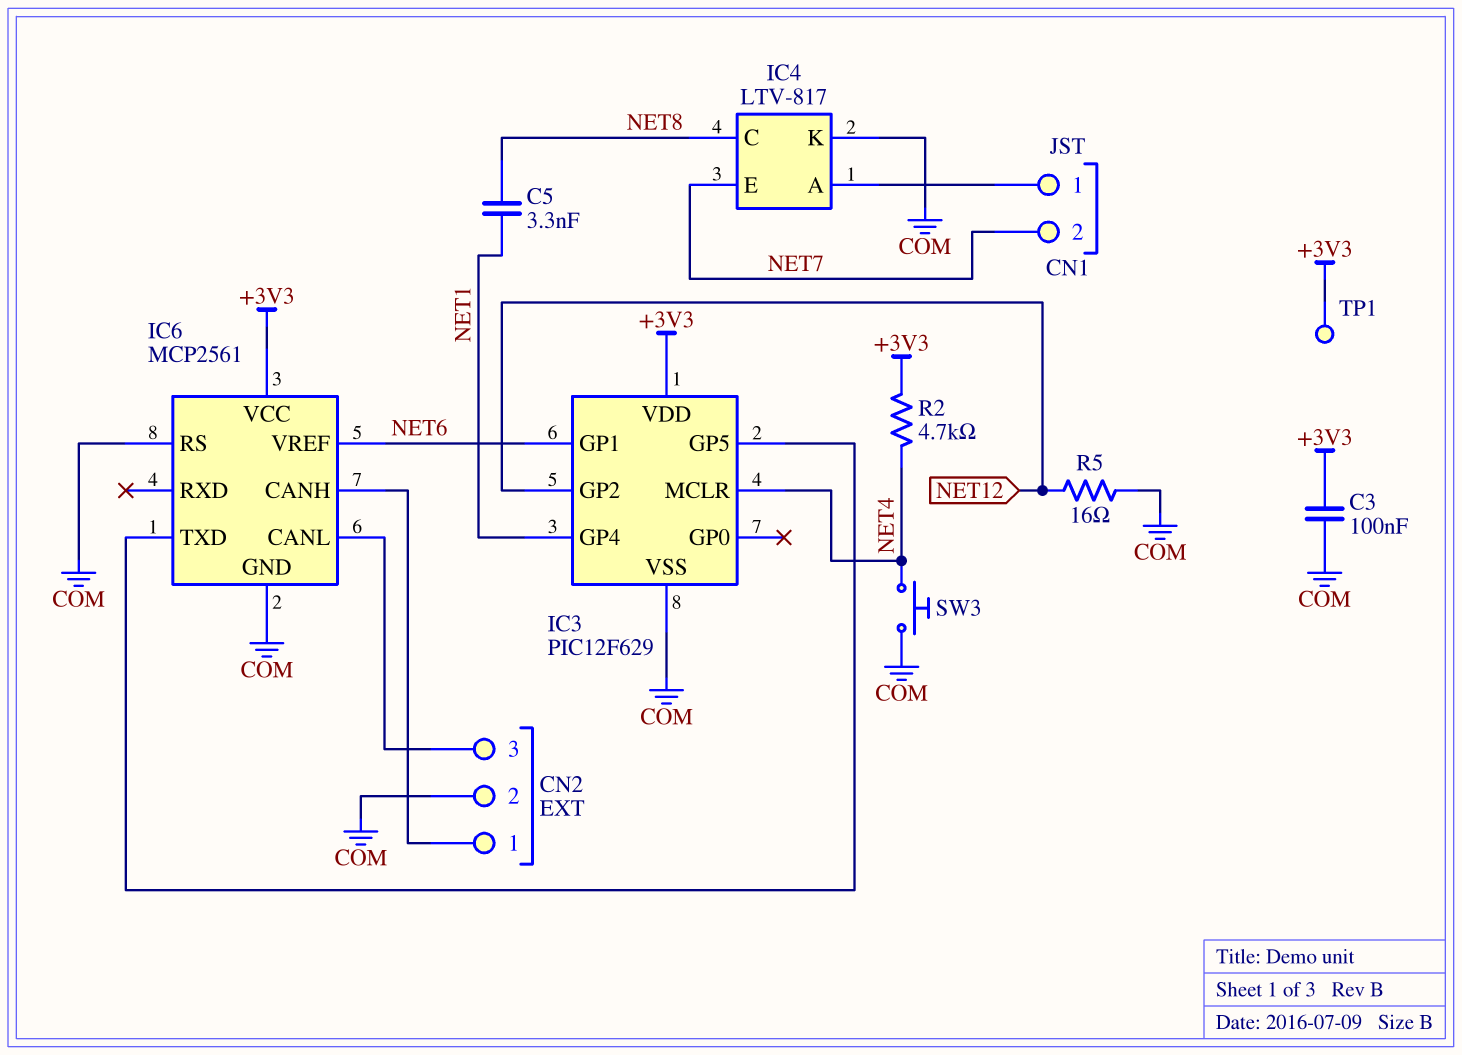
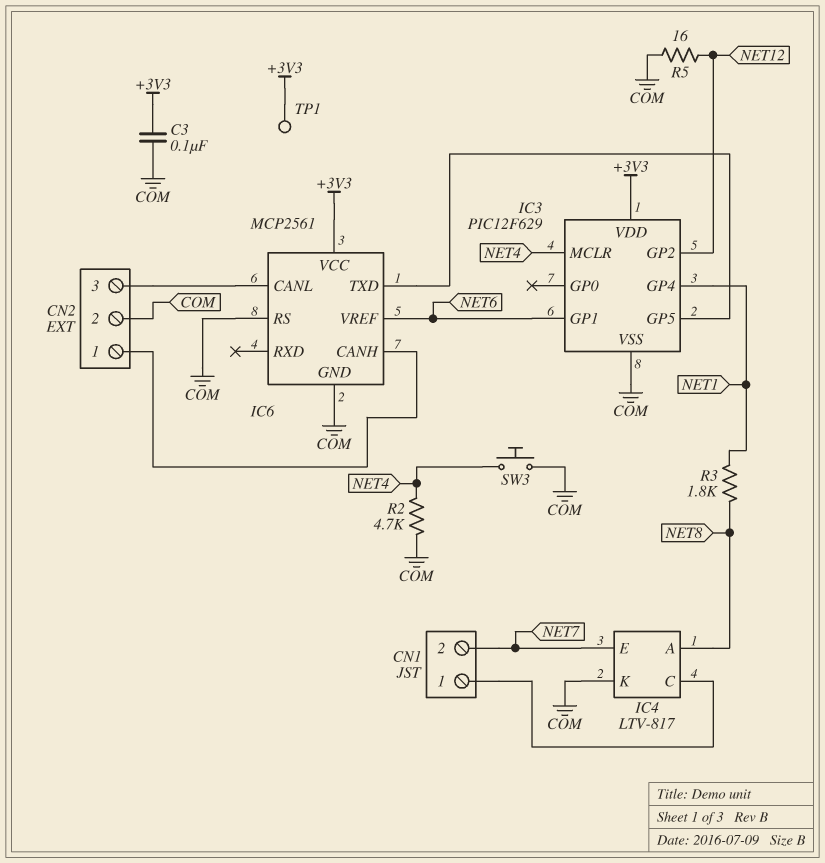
C5: 3.3nF (NET1, NET8) -> none
IC4 pin A: CN1/1 -> NET8
IC4 pin C: NET8 -> CN1/1
R2: 4.7k (+3V3, NET4) -> 4.7k (COM, NET4)
R3: none -> 1.8k (NET1, NET8)

